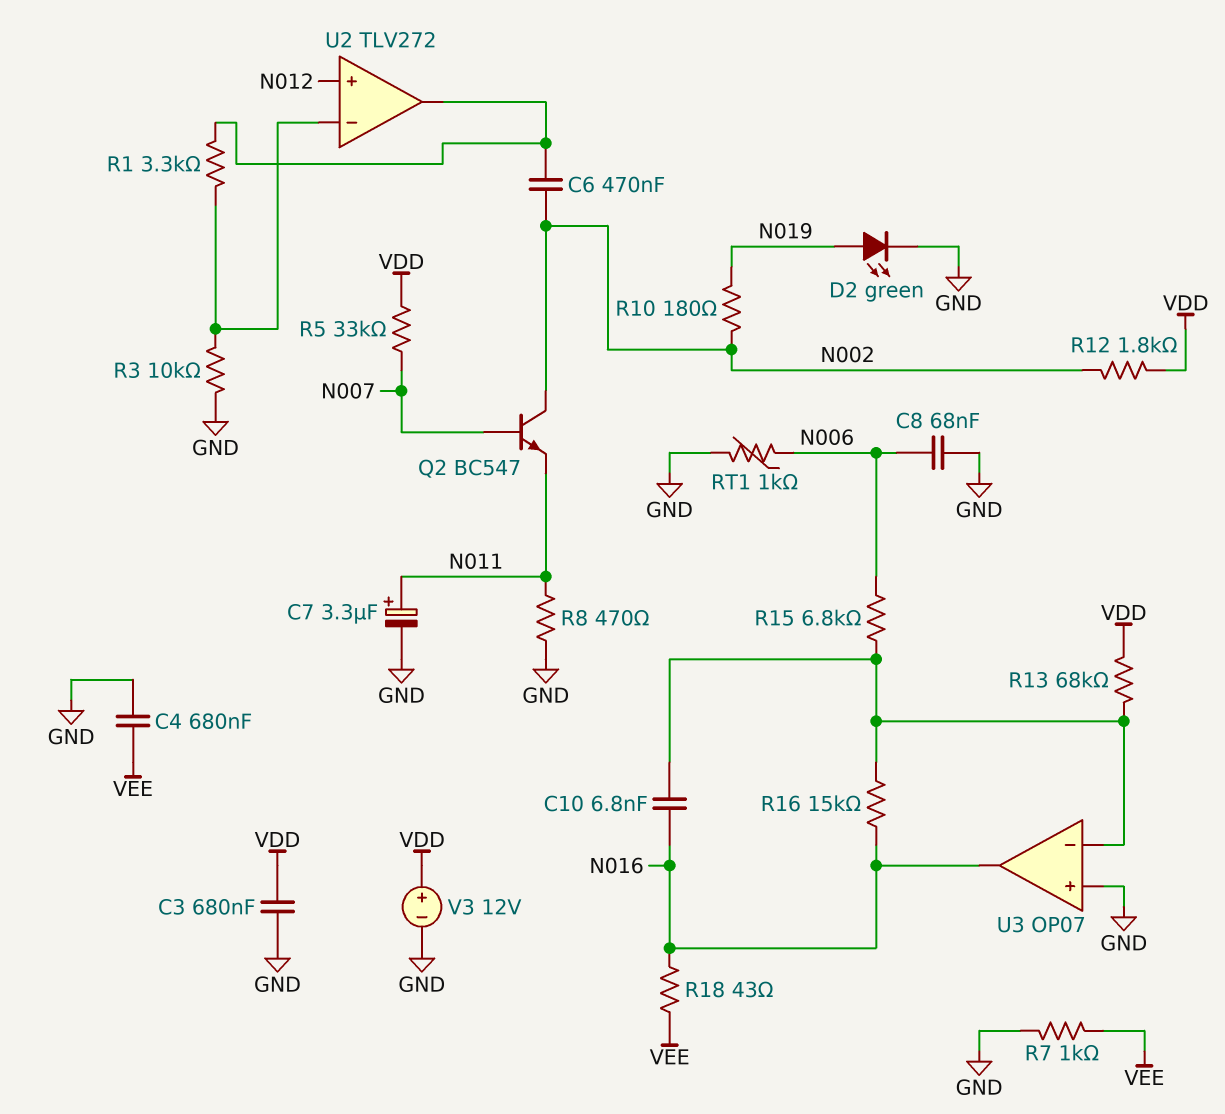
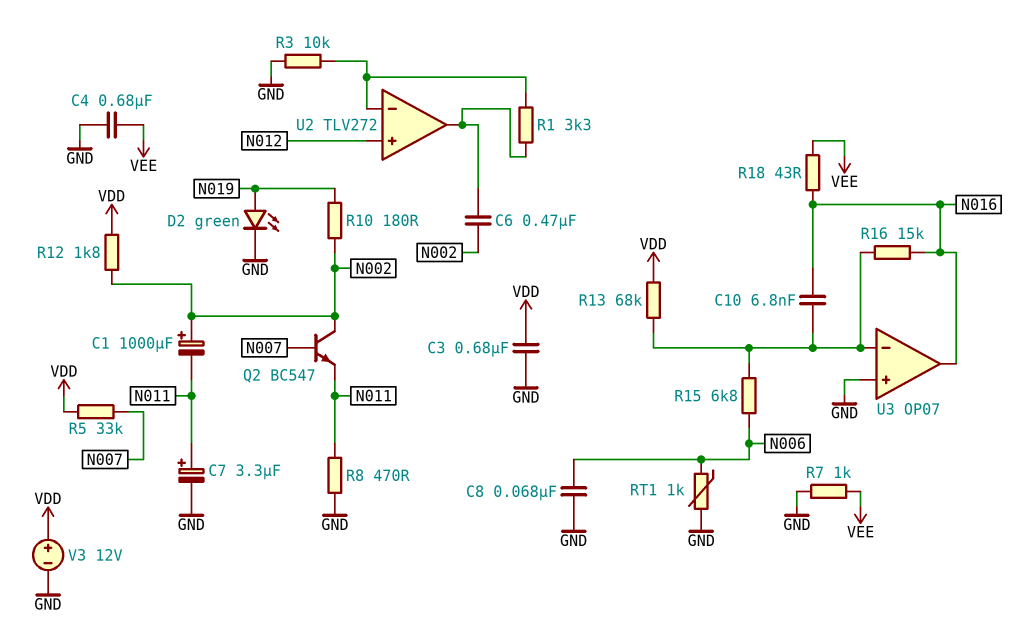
C1: none -> 1000uF (plus N002, minus N011)

